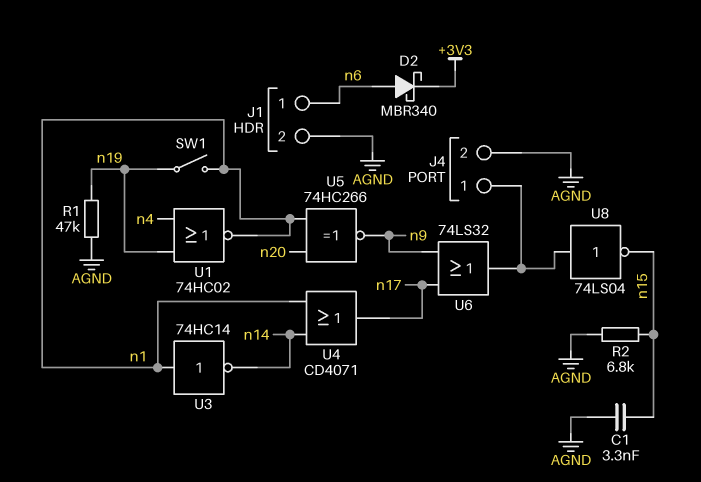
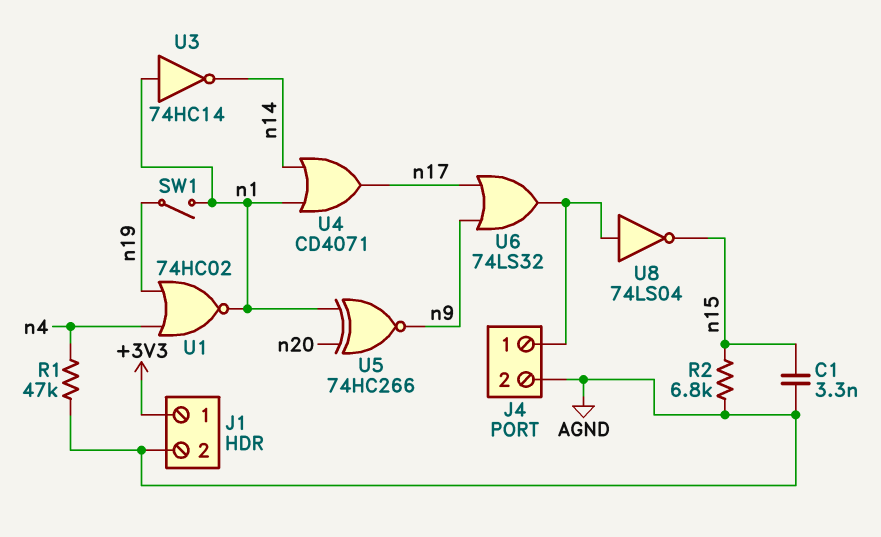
D2: schottky MBR340 (A n6, K +3V3) -> none
J1 pin 1: n6 -> +3V3
R1: 47k (AGND, n19) -> 47k (AGND, n4)

